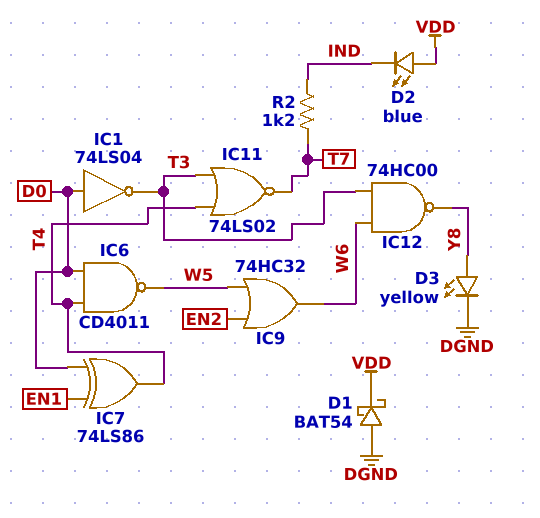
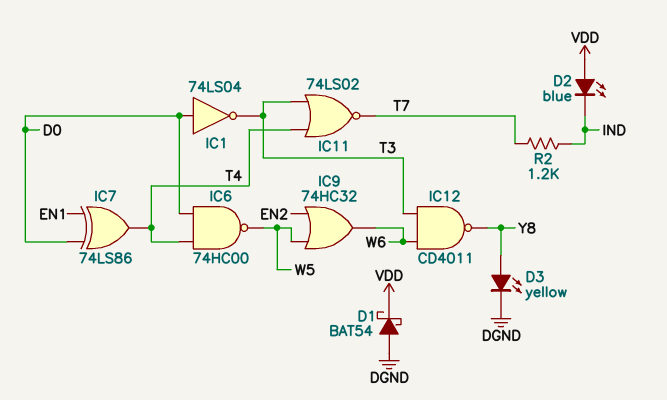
IC6: NAND CD4011 (in D0, in T4, out W5) -> NAND 74HC00 (in D0, in T4, out W5)
IC12: NAND 74HC00 (in T3, in W6, out Y8) -> NAND CD4011 (in T3, in W6, out Y8)

